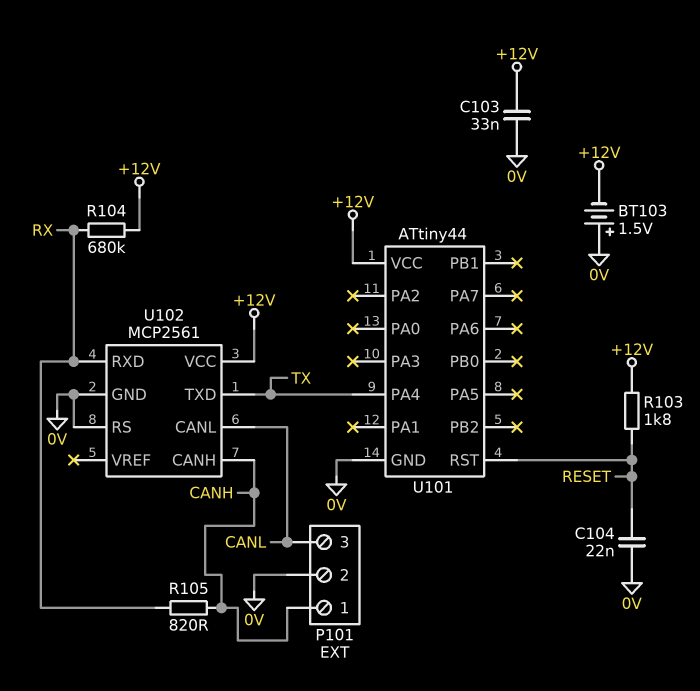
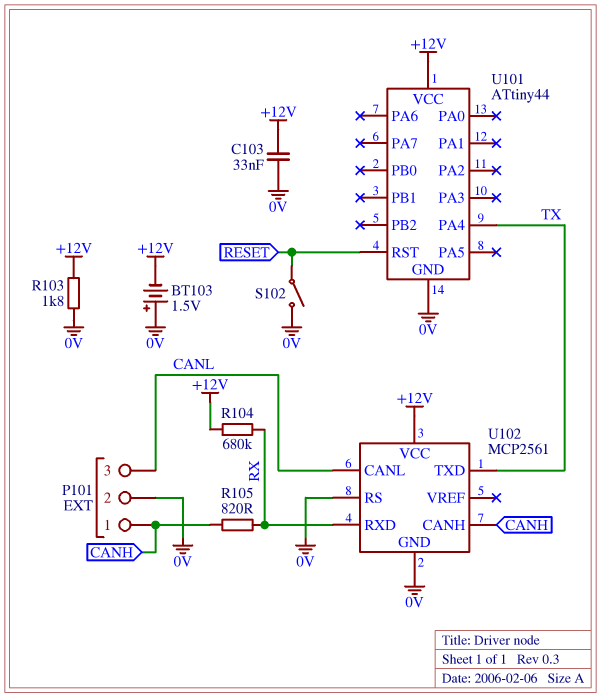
C104: 22nF (0V, RESET) -> none
R103: 1.8k (+12V, RESET) -> 1.8k (+12V, 0V)
S102: none -> switch (0V, RESET)

